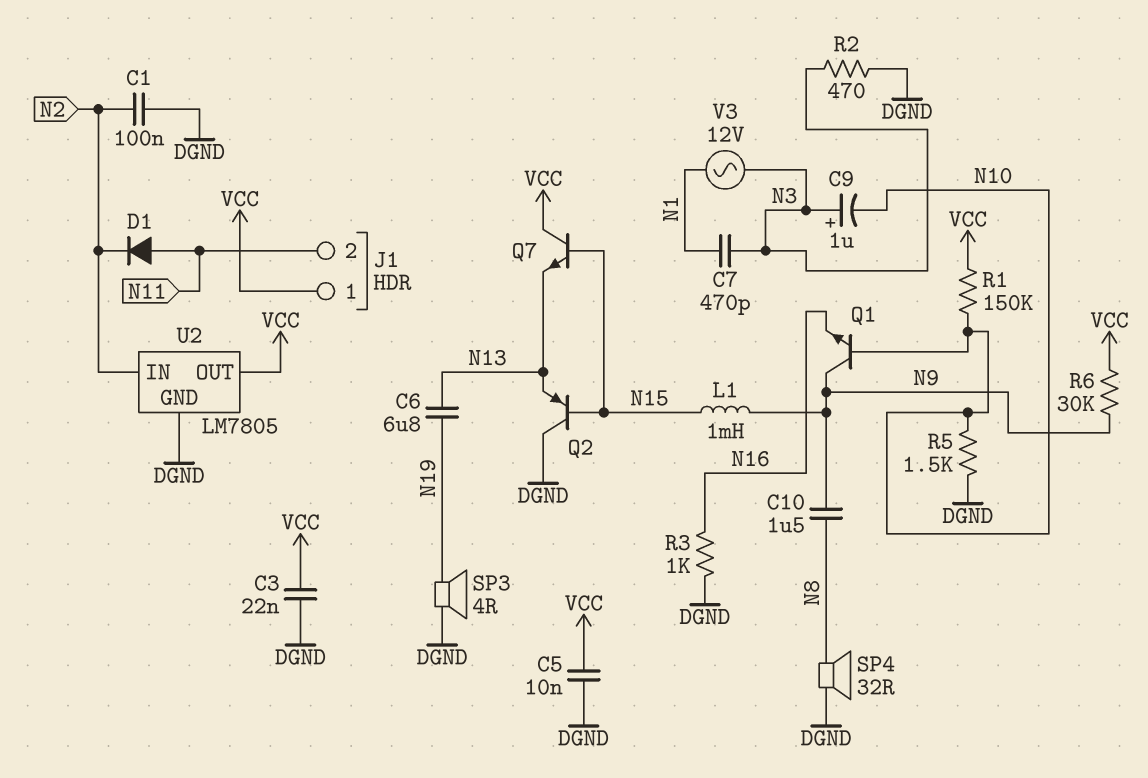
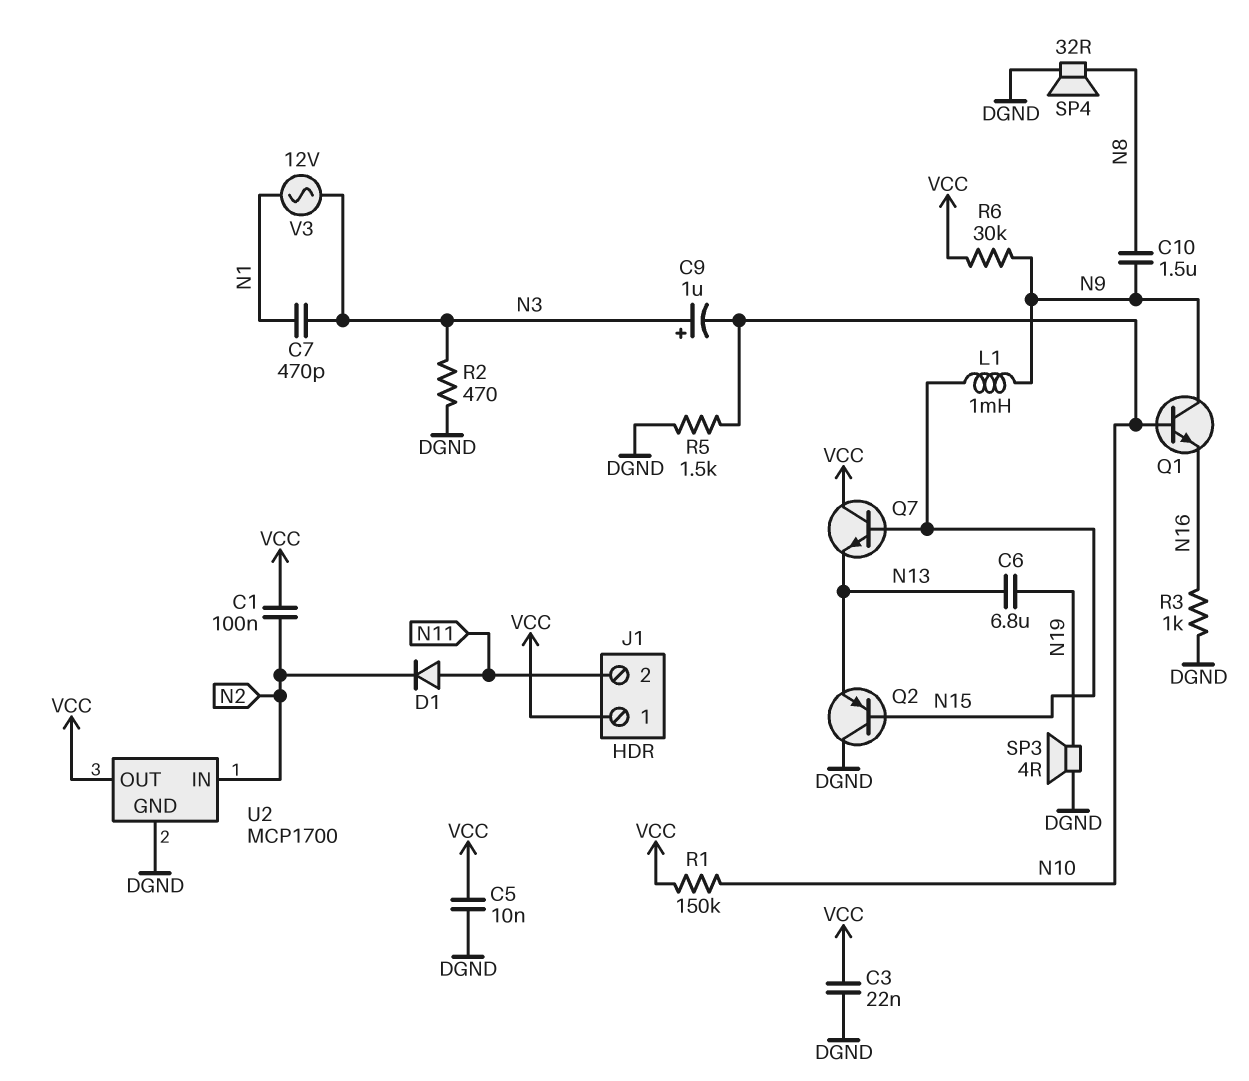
C1: 100nF (DGND, N2) -> 100nF (N2, VCC)
U2: LM7805 -> MCP1700

